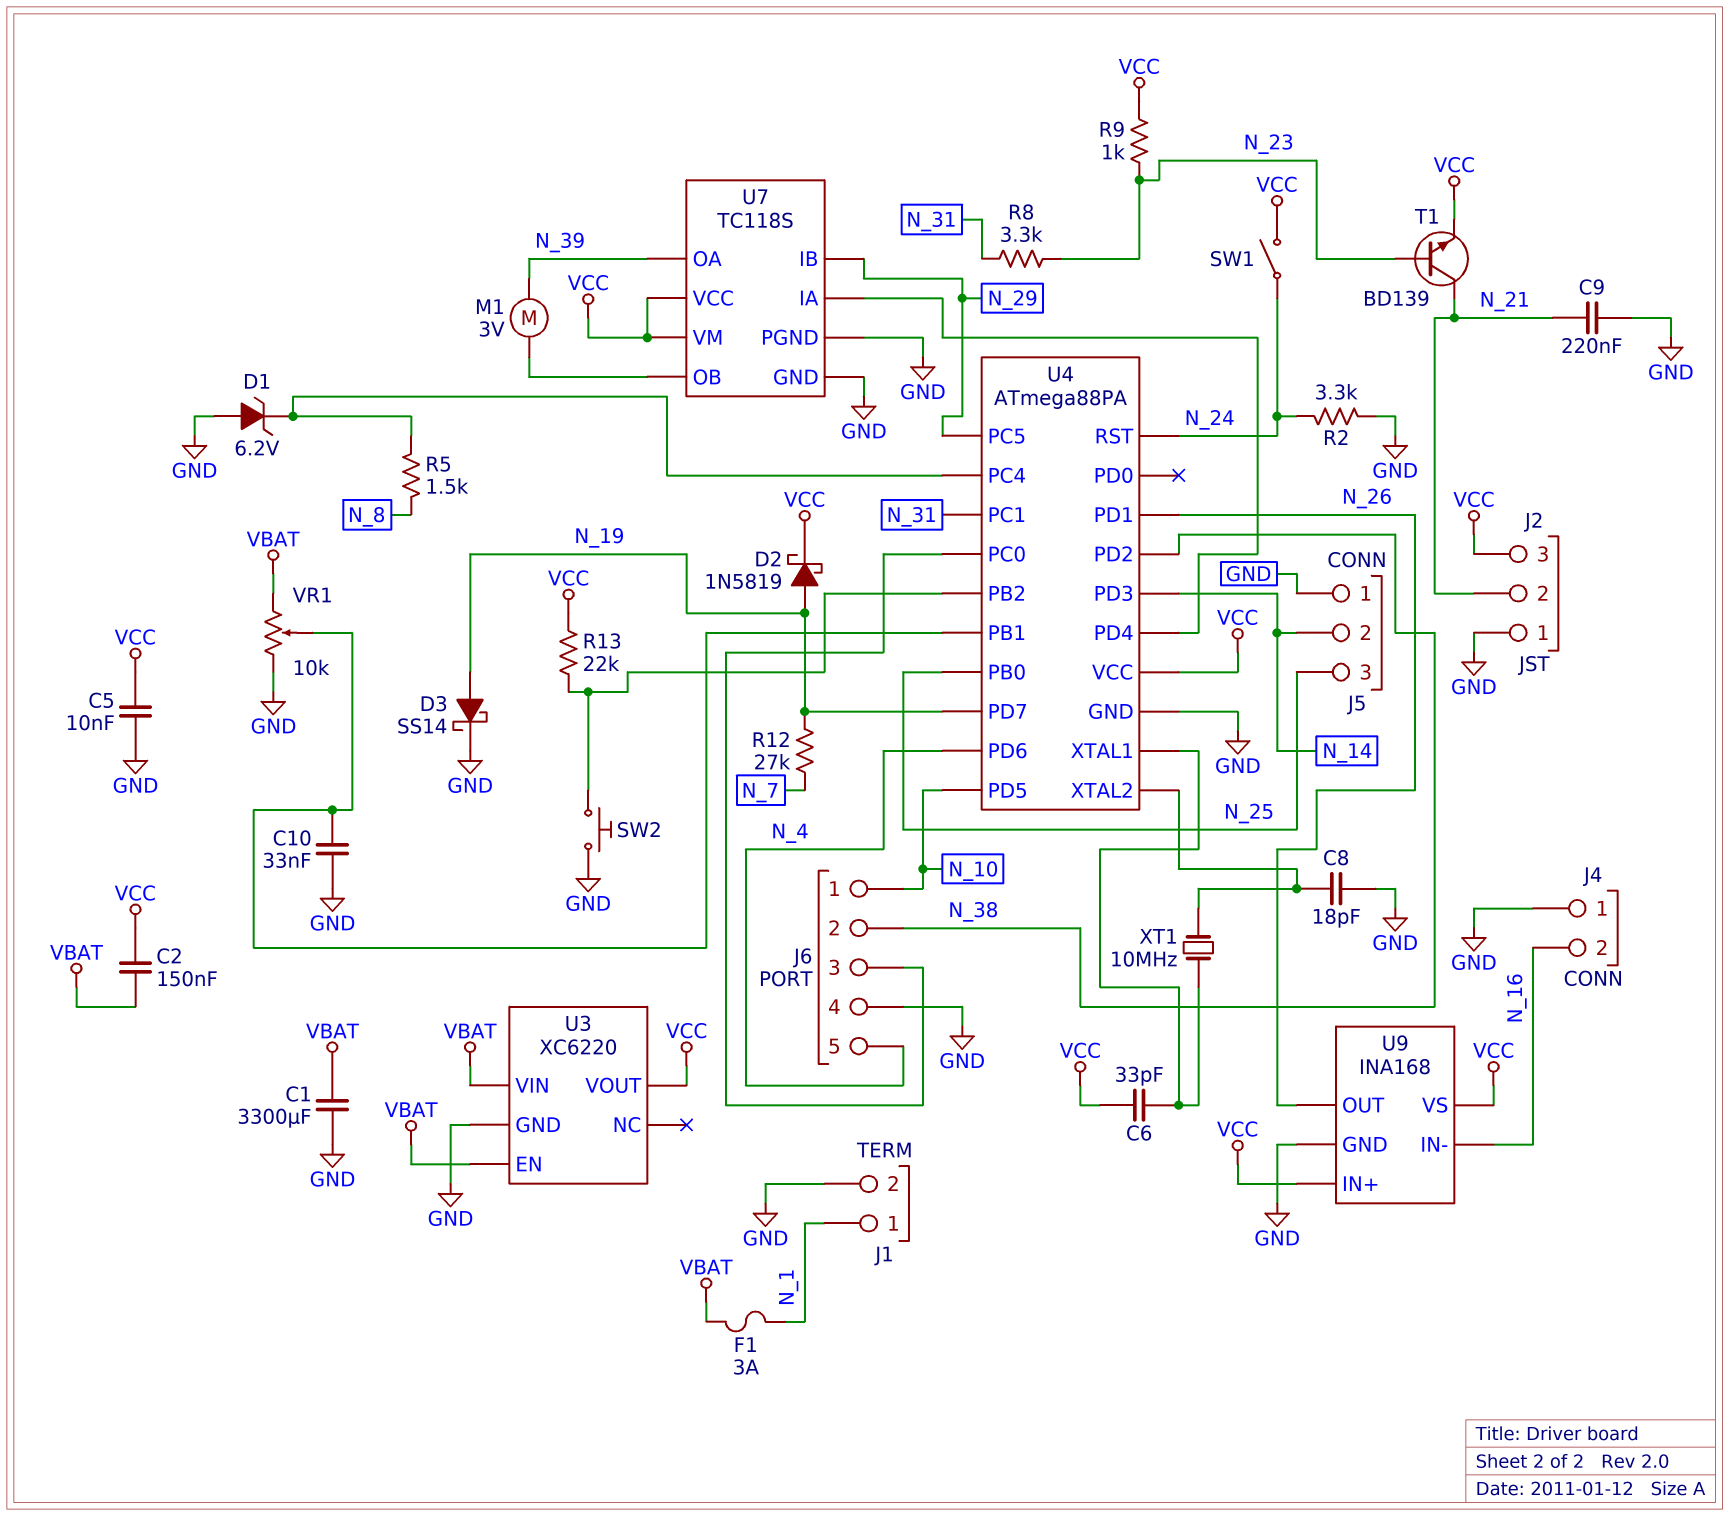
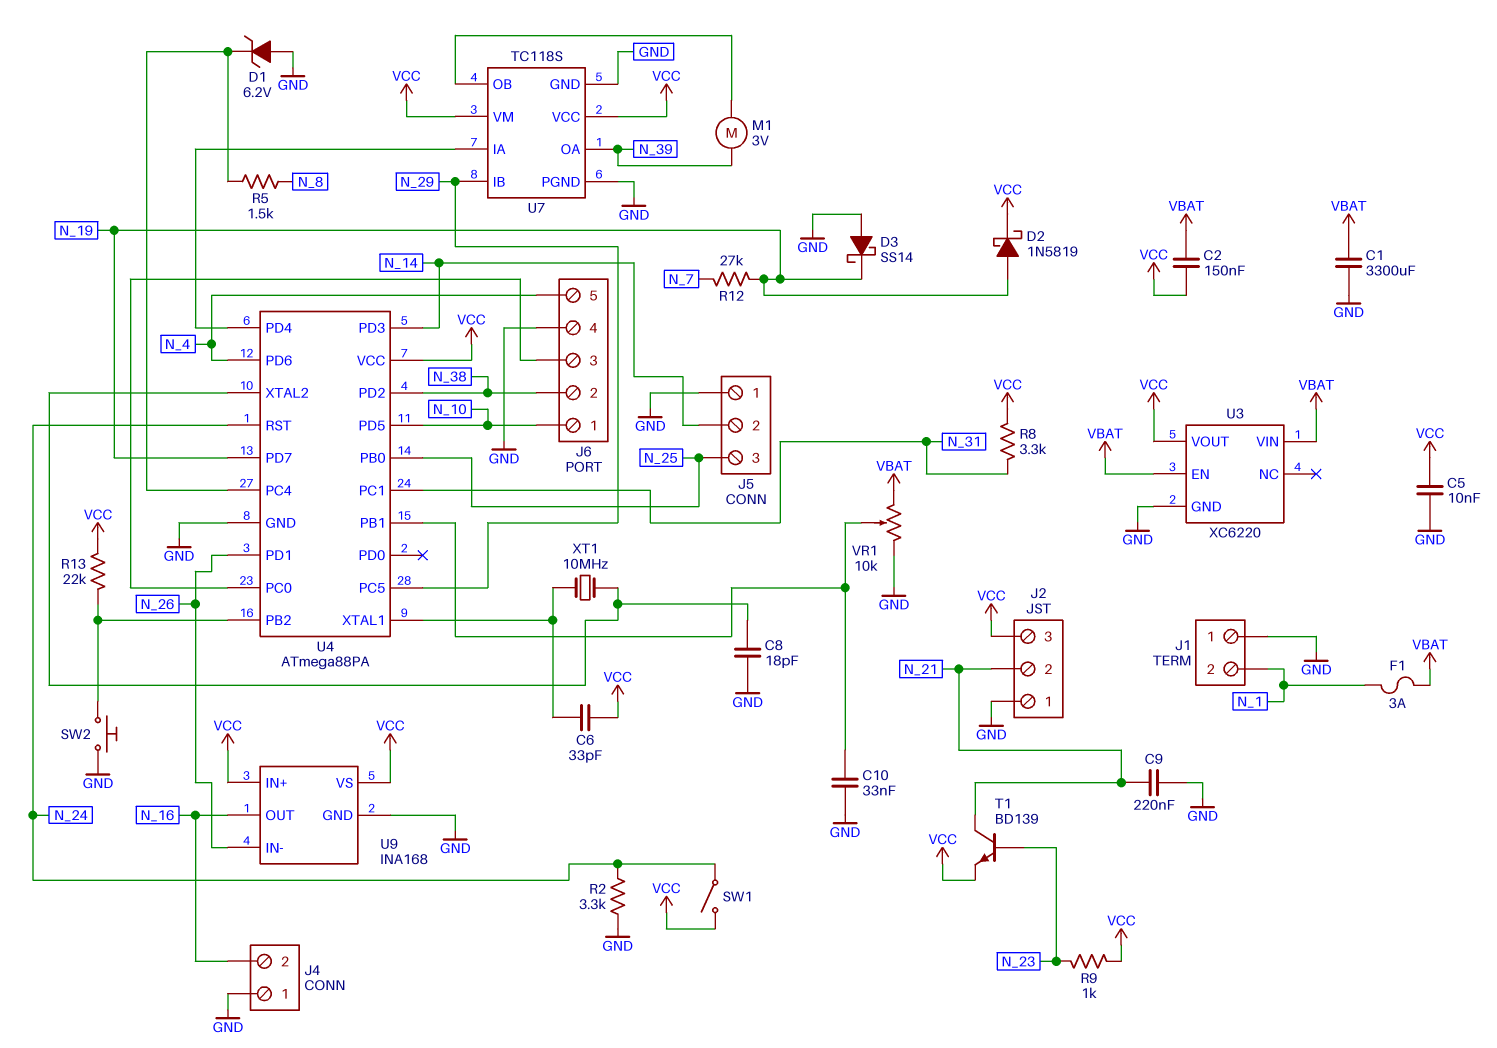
D3: schottky SS14 (A N_19, K GND) -> schottky SS14 (A GND, K N_19)
J1 pin 1: N_1 -> GND
J1 pin 2: GND -> N_1
R8: 3.3k (N_23, N_31) -> 3.3k (N_31, VCC)
U9 pin IN-: N_16 -> N_26
U9 pin OUT: N_26 -> N_16

